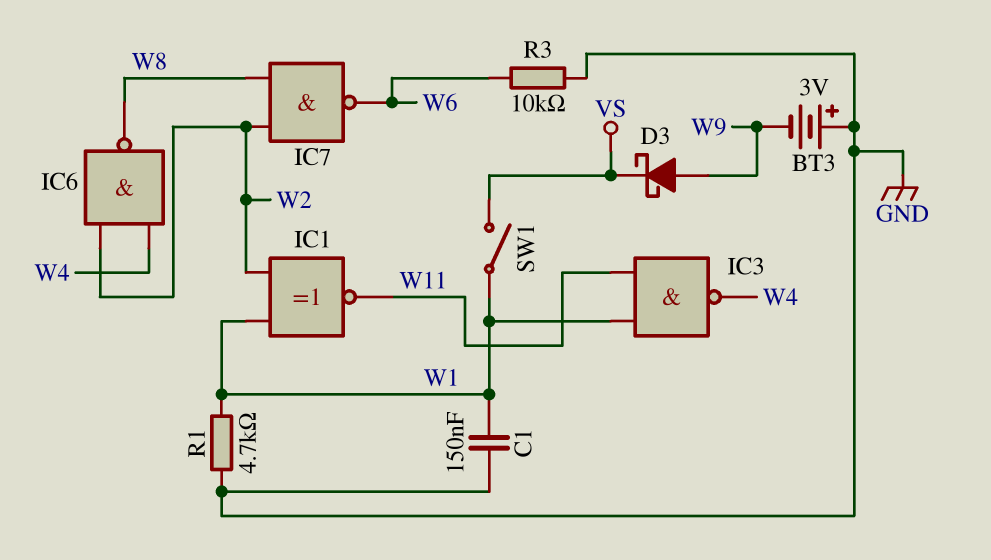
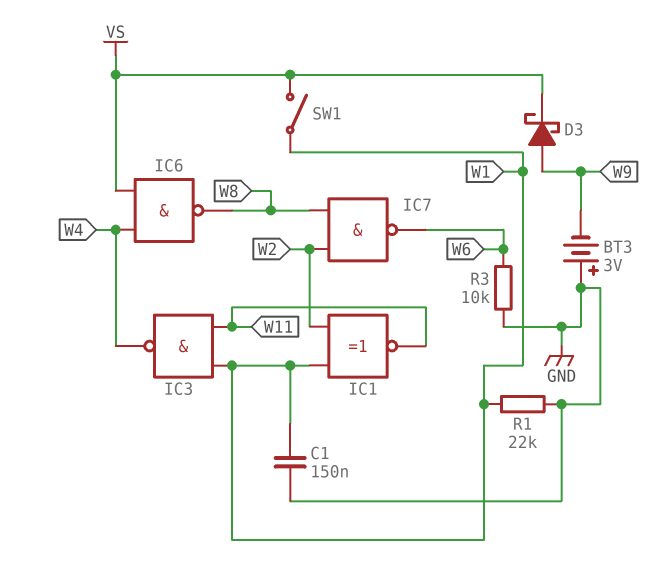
IC6: NAND (in W2, in W4, out W8) -> NAND (in VS, in W4, out W8)
R1: 4.7k (GND, W1) -> 22k (GND, W1)

